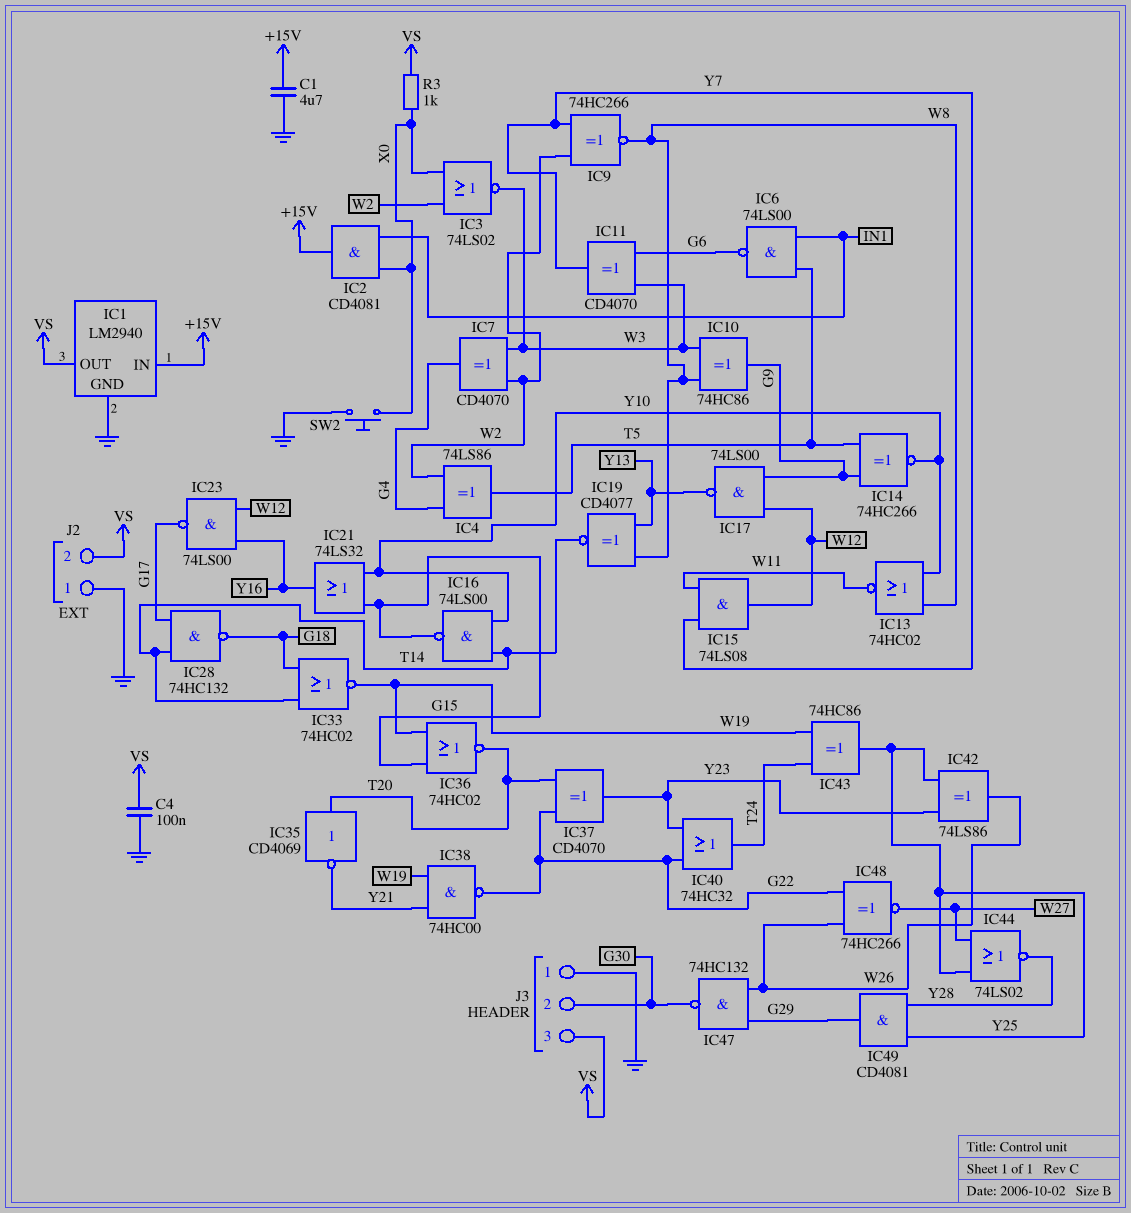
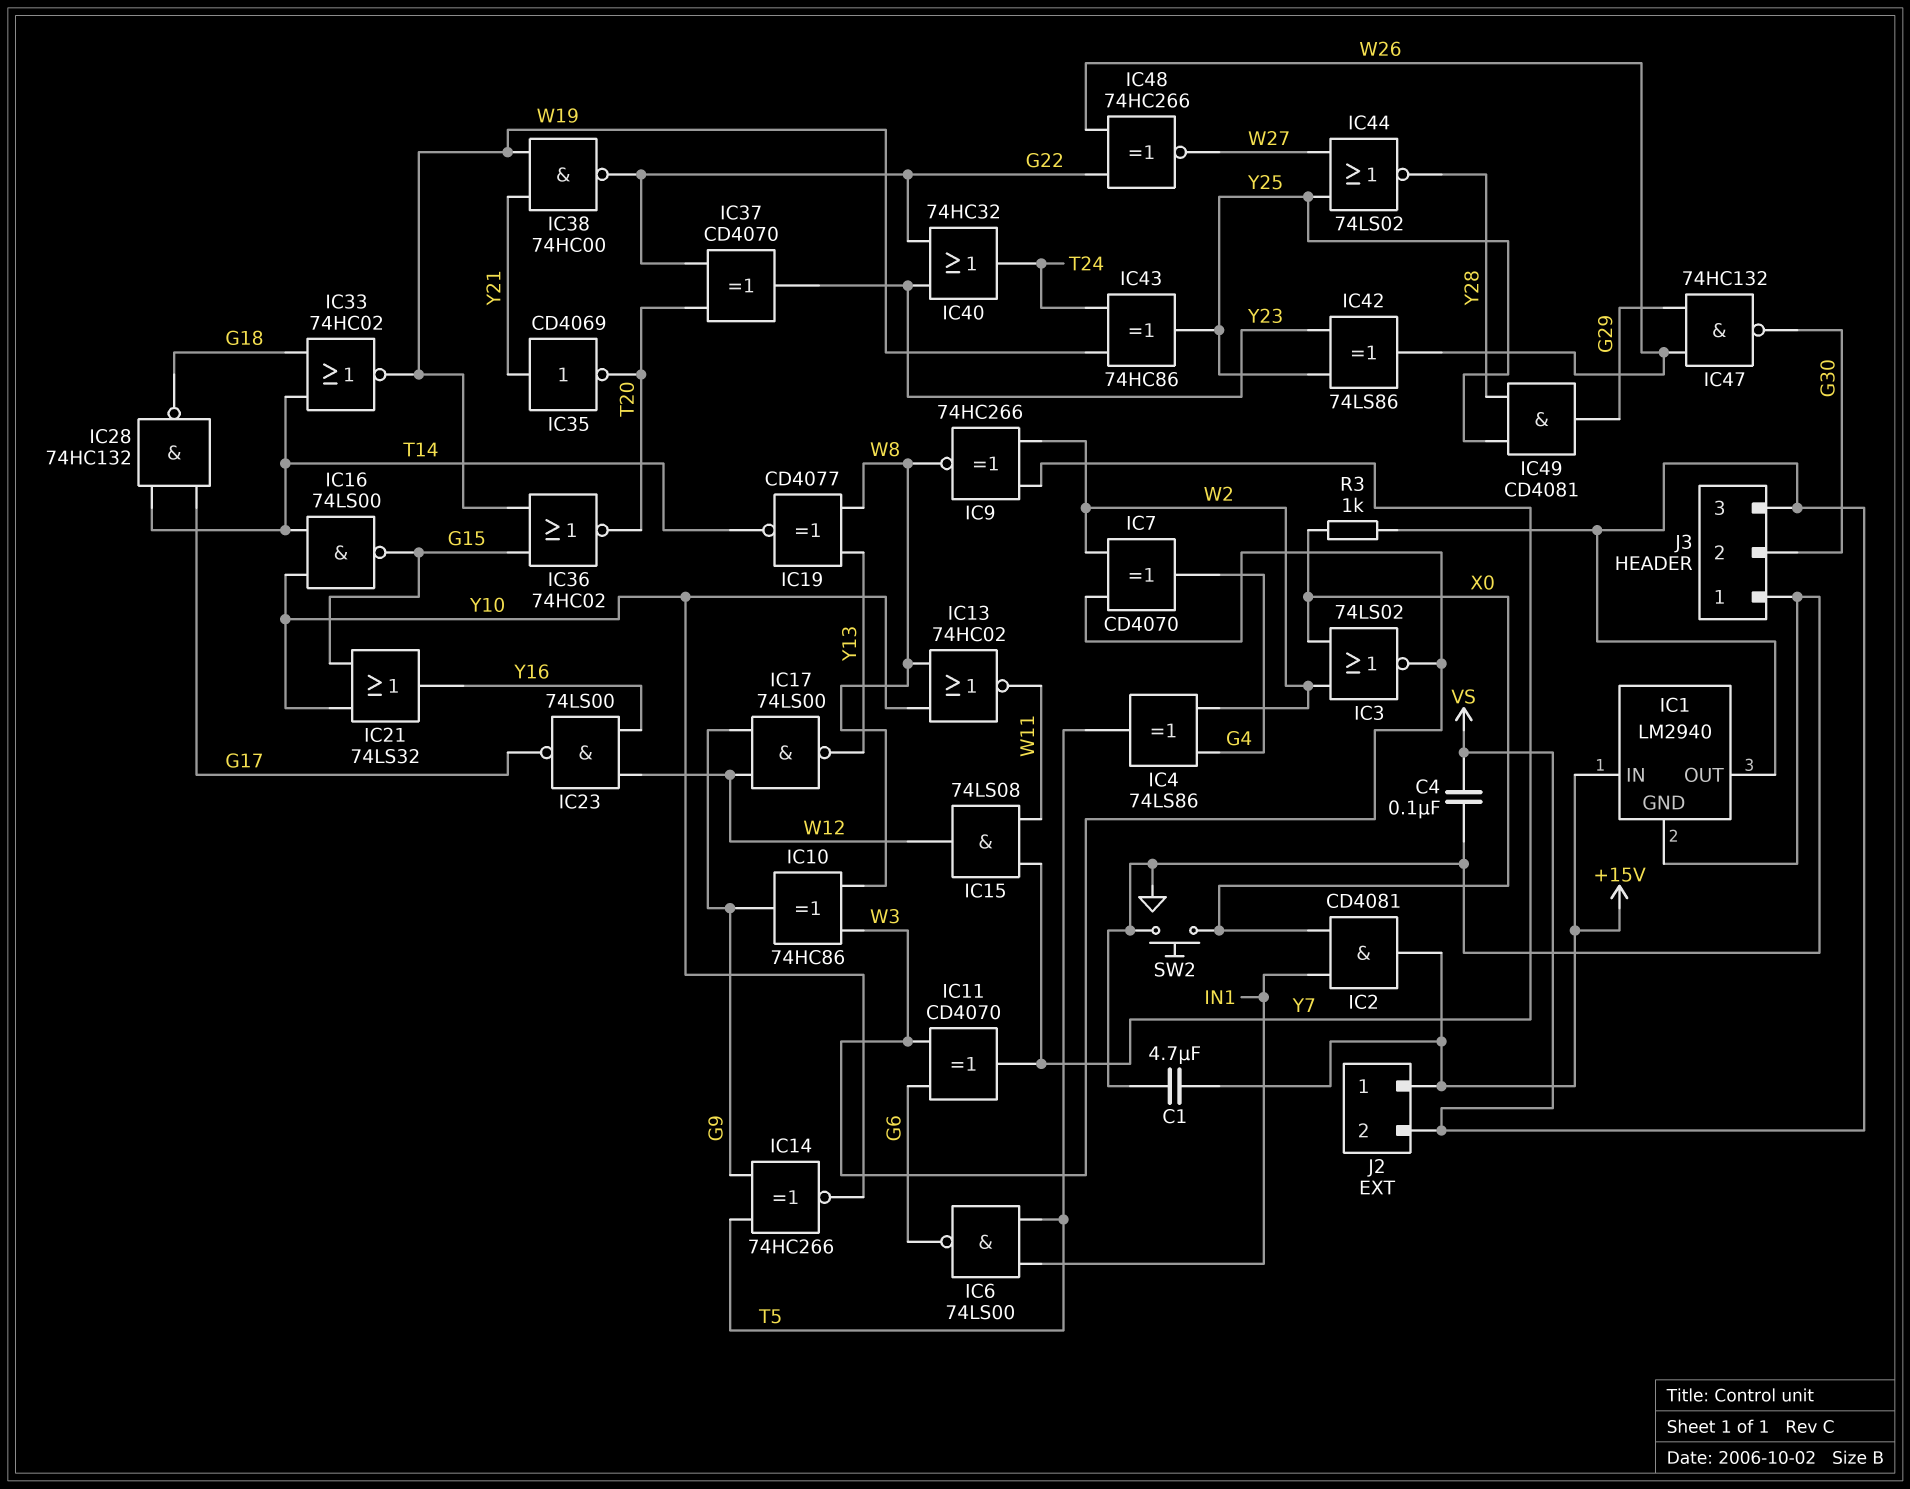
IC35: NOT CD4069 (in T20, out Y21) -> NOT CD4069 (in Y21, out T20)
J2 pin 1: GND -> +15V

